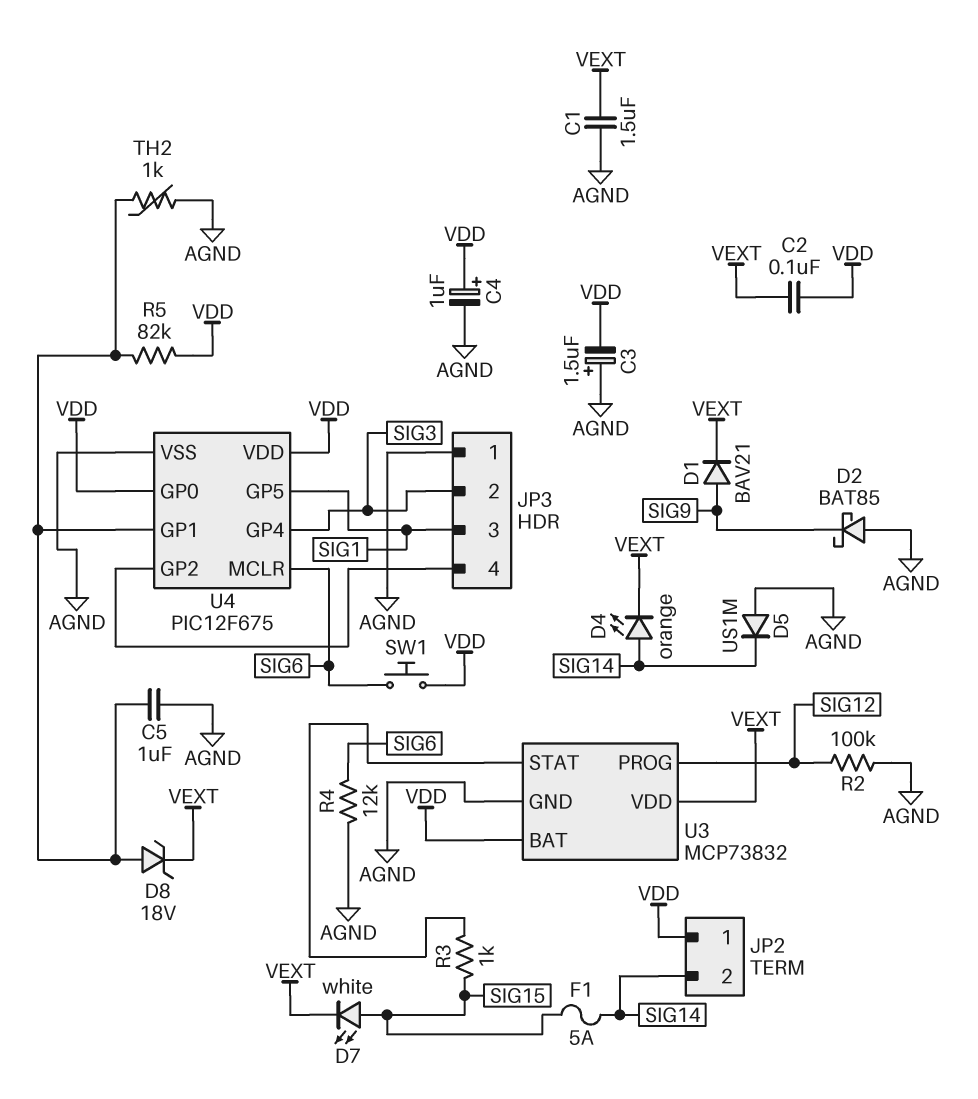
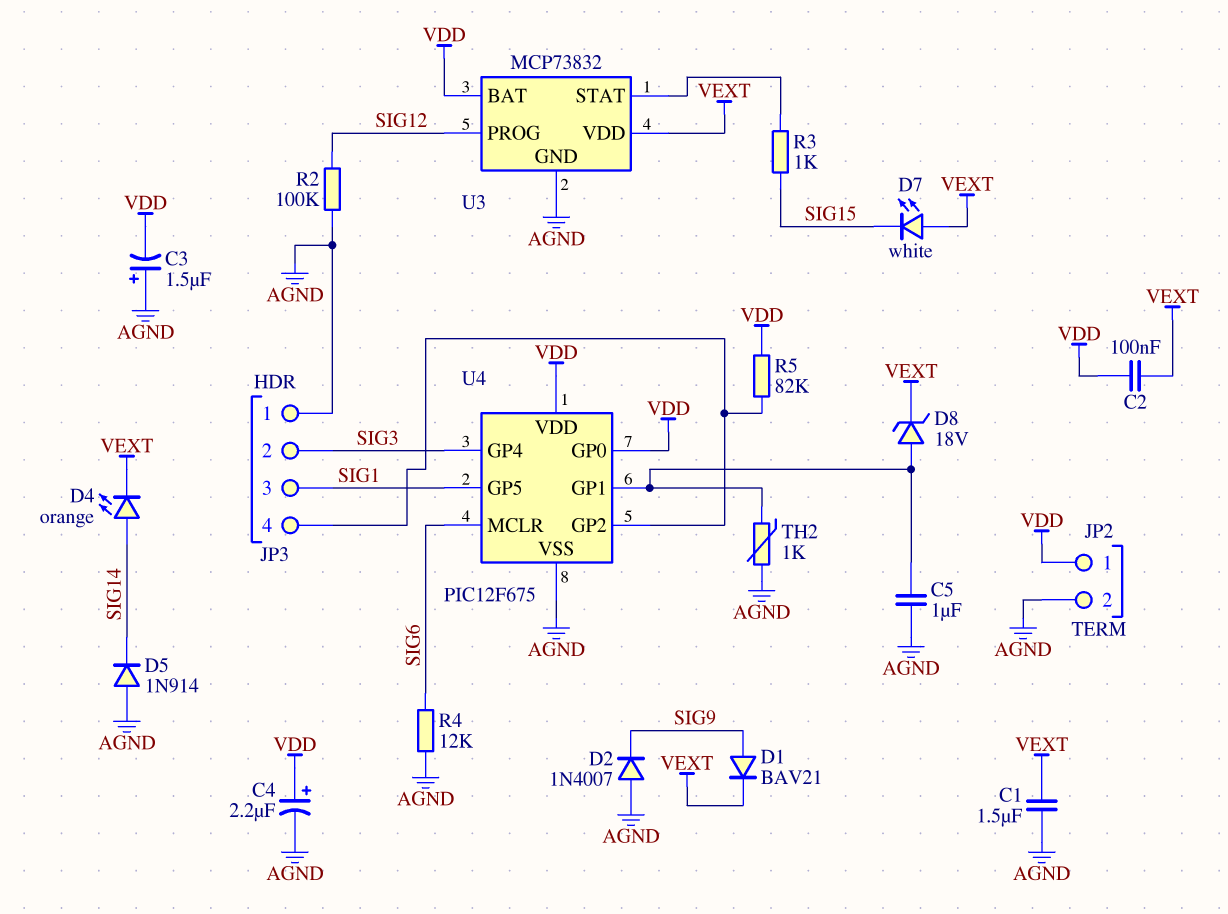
C4: 1uF (plus VDD, minus AGND) -> 2.2uF (plus VDD, minus AGND)
D2: schottky BAT85 (A AGND, K SIG9) -> diode 1N4007 (A AGND, K SIG9)
D5: diode US1M (A AGND, K SIG14) -> diode 1N914 (A AGND, K SIG14)
D7: LED white (A SIG15, K VEXT) -> LED white (A VEXT, K SIG15)
F1: 5A (SIG14, SIG15) -> none
JP2 pin 2: SIG14 -> AGND
R5: 82k (U4/GP1, VDD) -> 82k (JP3/4, VDD)
SW1: button (SIG6, VDD) -> none

